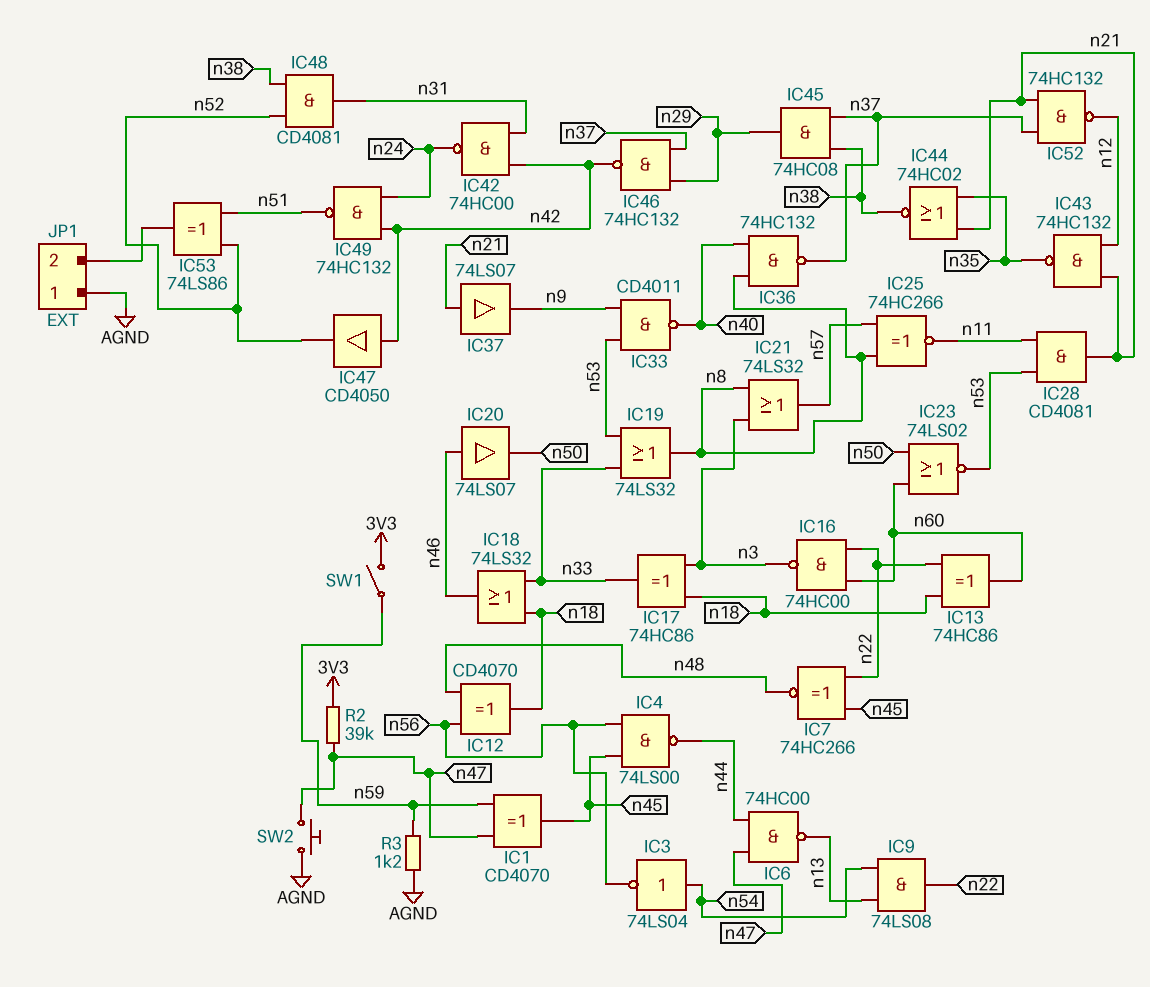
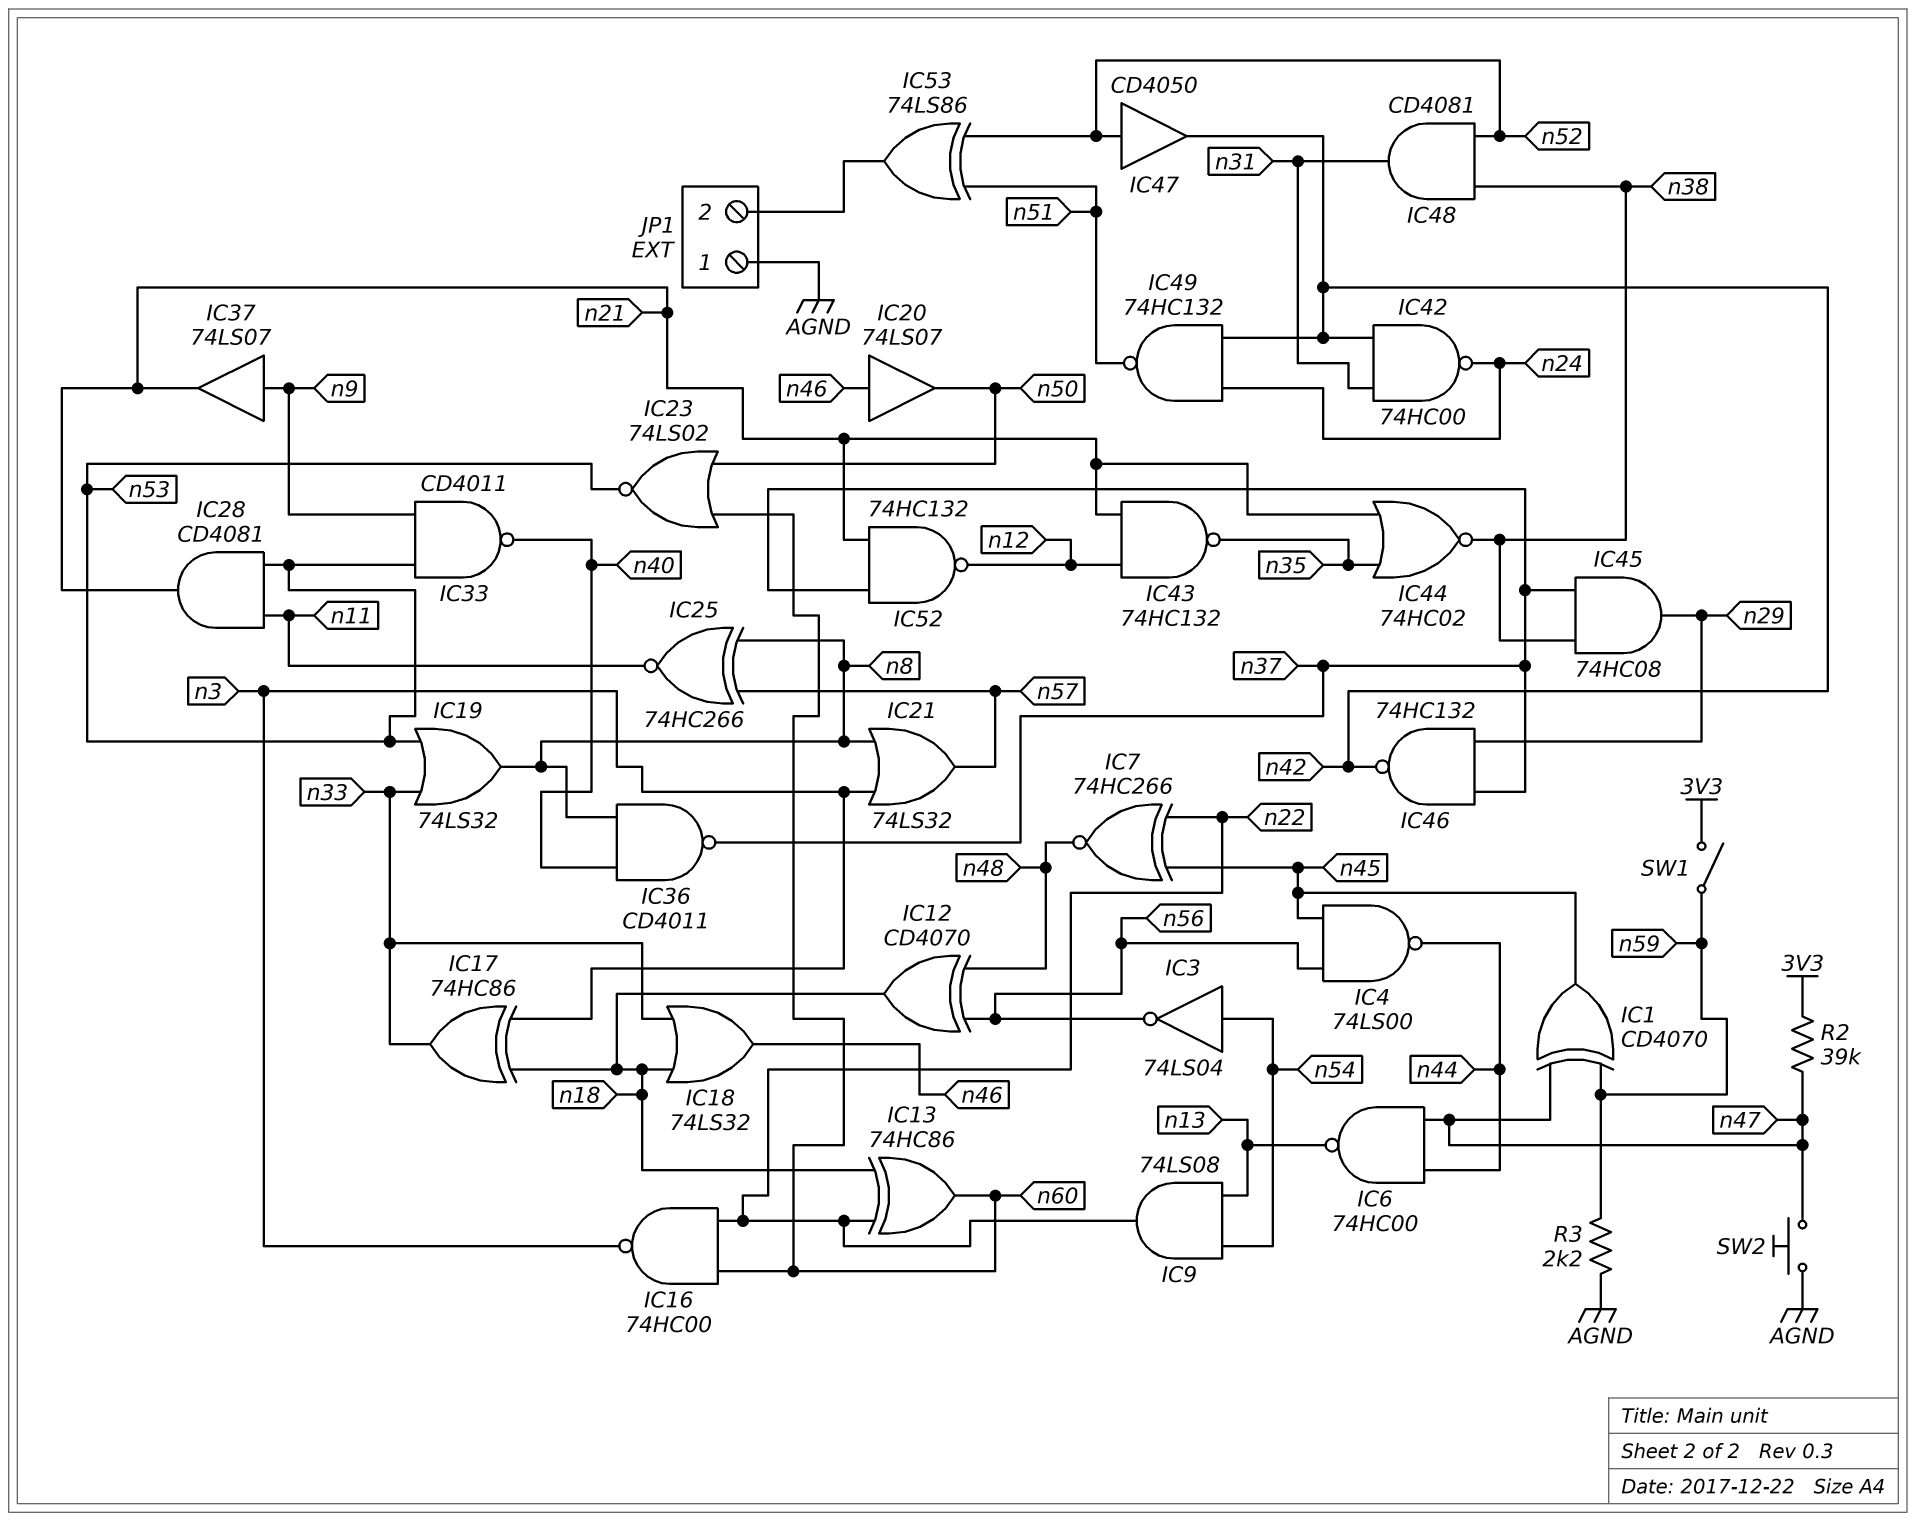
IC36: NAND 74HC132 (in n8, in n40, out n37) -> NAND CD4011 (in n8, in n40, out n37)
IC37: buffer 74LS07 (in n21, out n9) -> buffer 74LS07 (in n9, out n21)
IC47: buffer CD4050 (in n42, out n52) -> buffer CD4050 (in n52, out n42)
R3: 1.2k (AGND, n59) -> 2.2k (AGND, n59)

